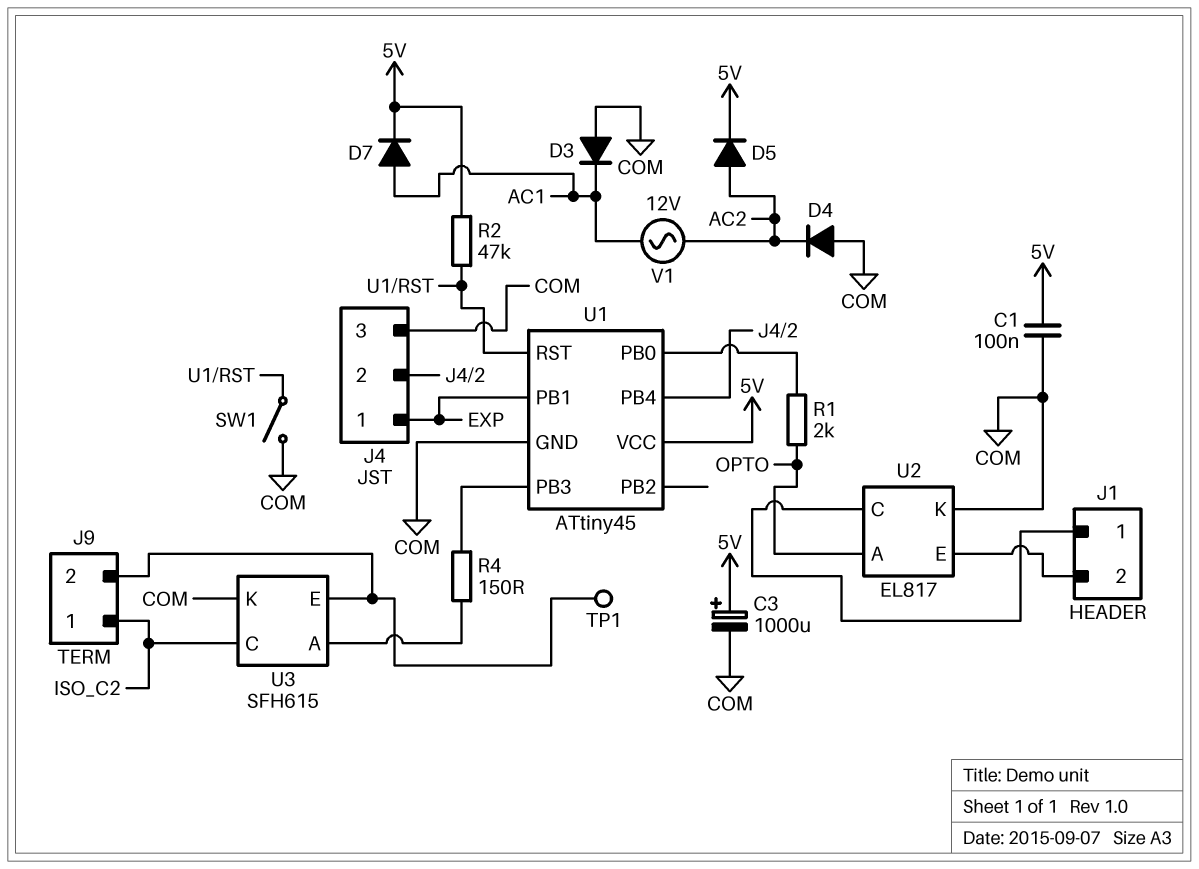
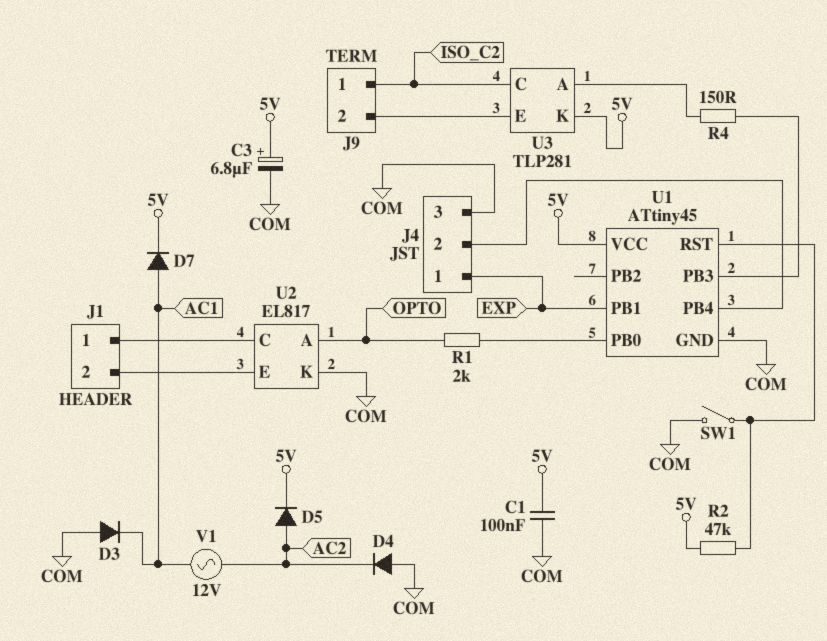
C3: 1000uF (plus 5V, minus COM) -> 6.8uF (plus 5V, minus COM)
TP1: test point (J9/2) -> none
U3: SFH615 -> TLP281
U3 pin K: COM -> 5V

